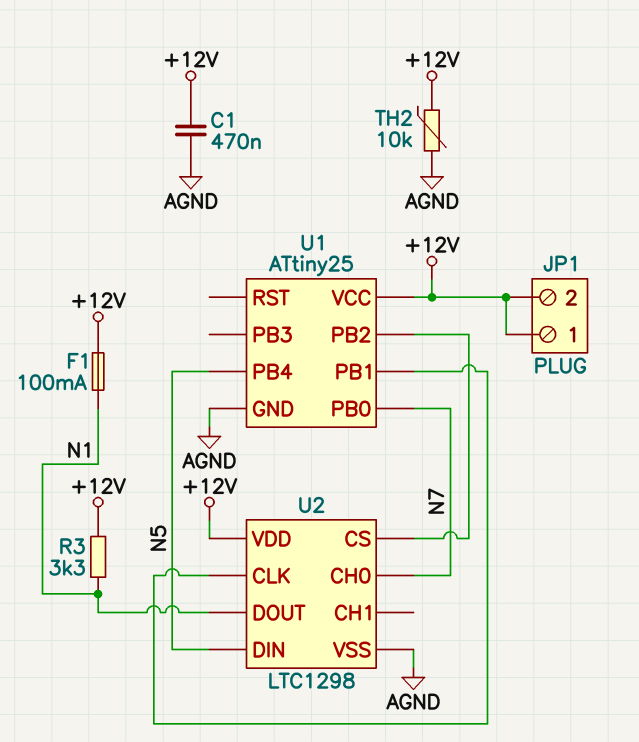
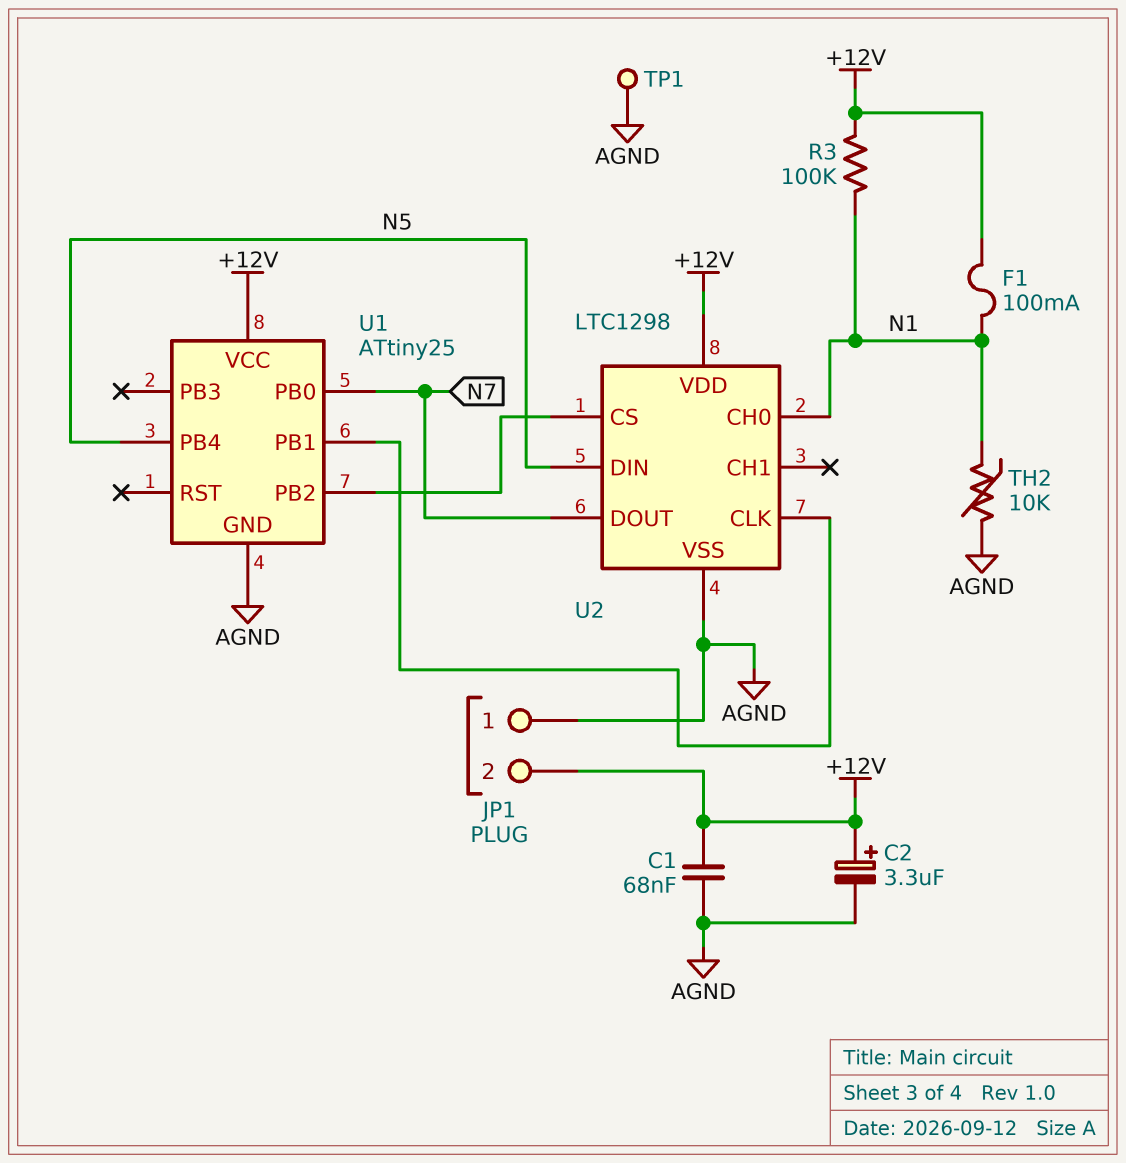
C1: 470nF (+12V, AGND) -> 68nF (+12V, AGND)
C2: none -> 3.3uF (plus +12V, minus AGND)
JP1 pin 1: +12V -> AGND
R3: 3.3k (+12V, N1) -> 100k (+12V, N1)
TH2: 10k (+12V, AGND) -> 10k (AGND, N1)
TP1: none -> test point (AGND)
U2 pin CH0: N7 -> N1
U2 pin DOUT: N1 -> N7

